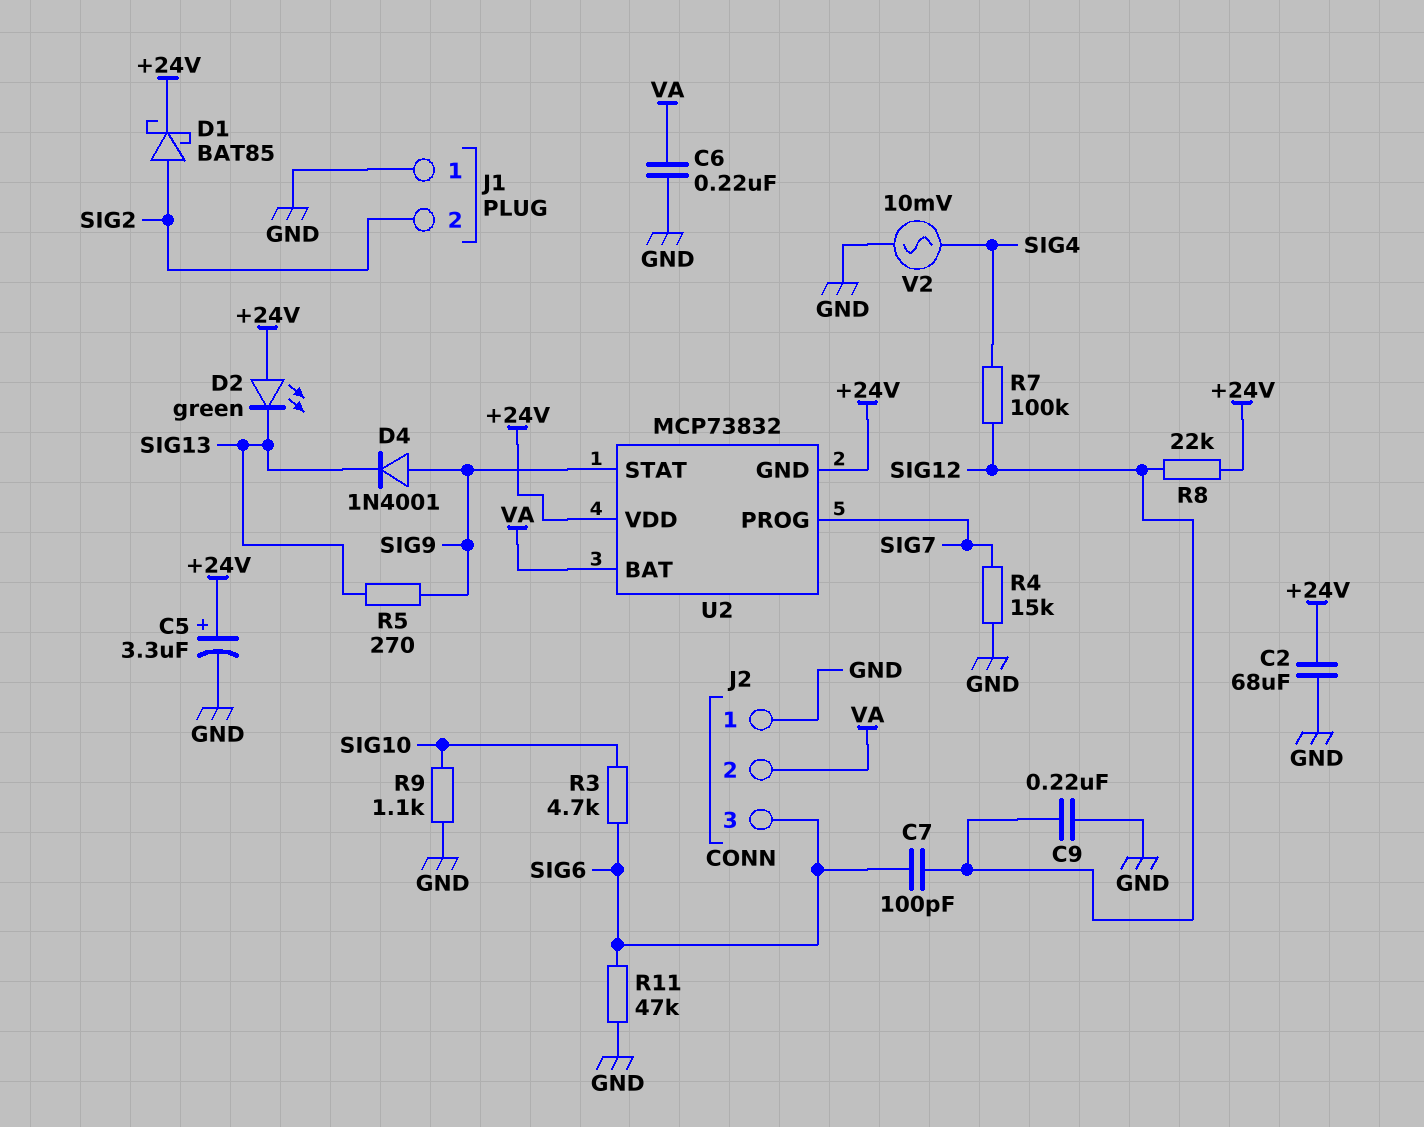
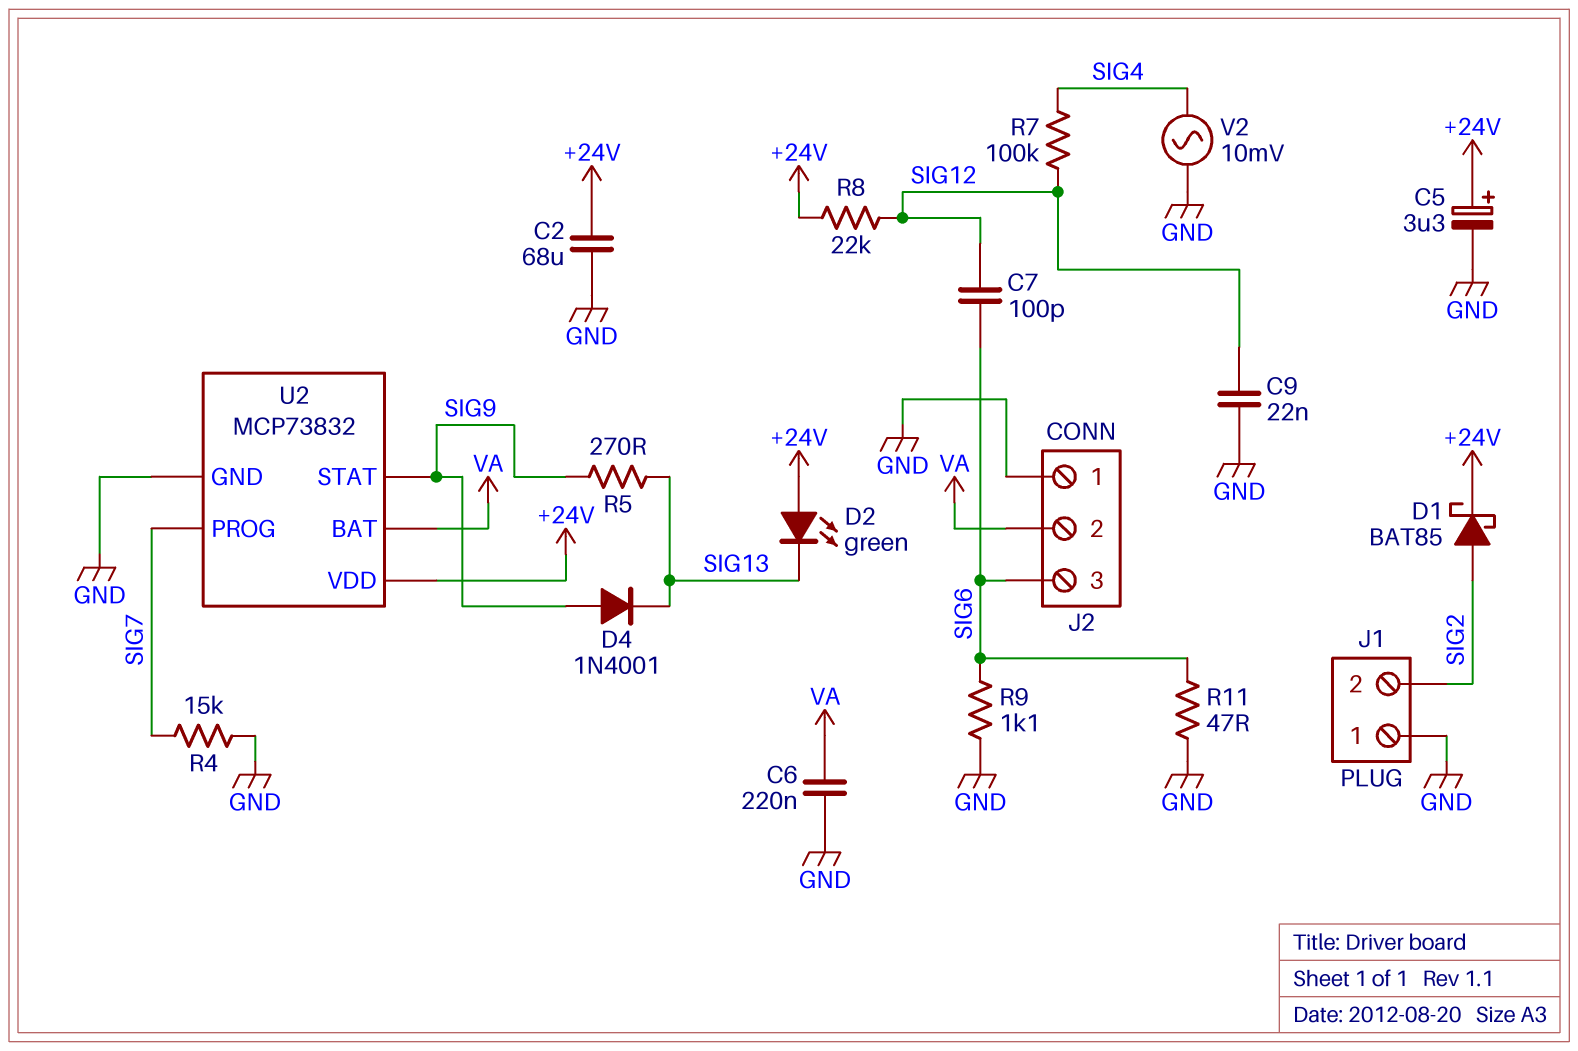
C9: 220nF (GND, SIG12) -> 22nF (GND, SIG12)
R3: 4.7k (SIG6, SIG10) -> none
R9: 1.1k (GND, SIG10) -> 1.1k (GND, SIG6)
R11: 47k (GND, SIG6) -> 47 (GND, SIG6)
U2 pin GND: +24V -> GND

